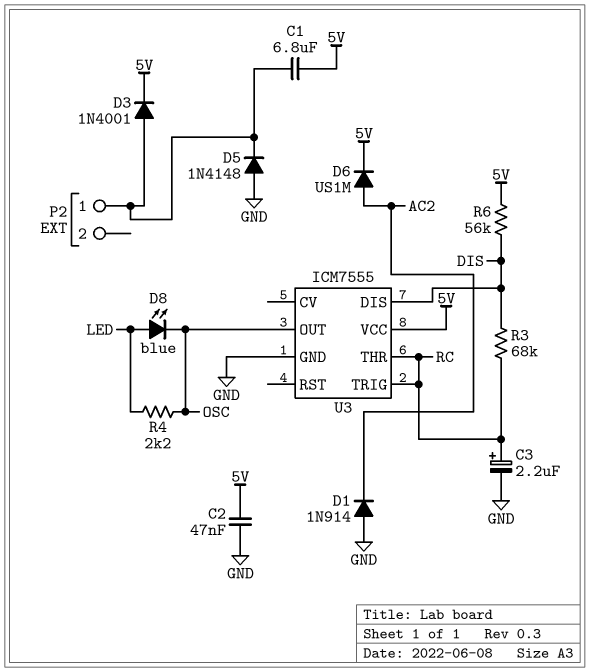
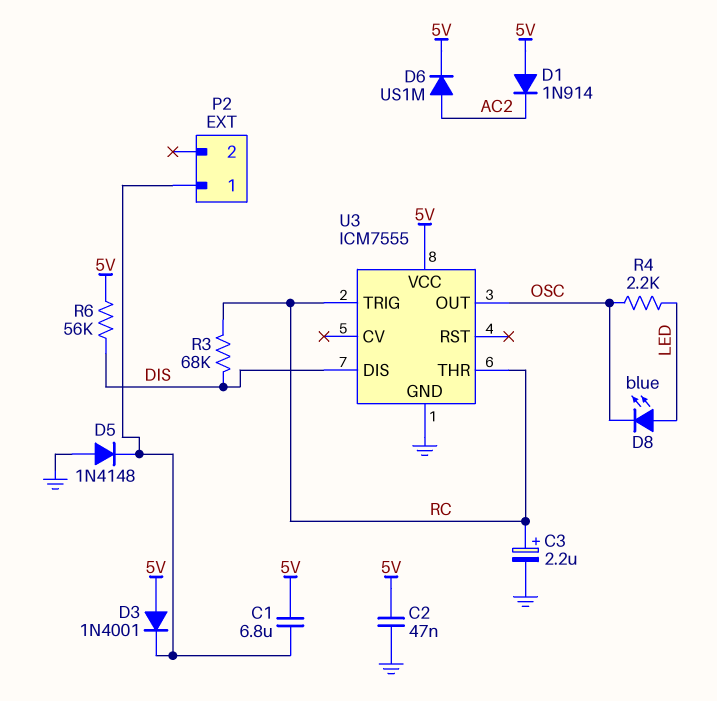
D1: diode 1N914 (A GND, K AC2) -> diode 1N914 (A 5V, K AC2)
D3: diode 1N4001 (A P2/1, K 5V) -> diode 1N4001 (A 5V, K P2/1)

